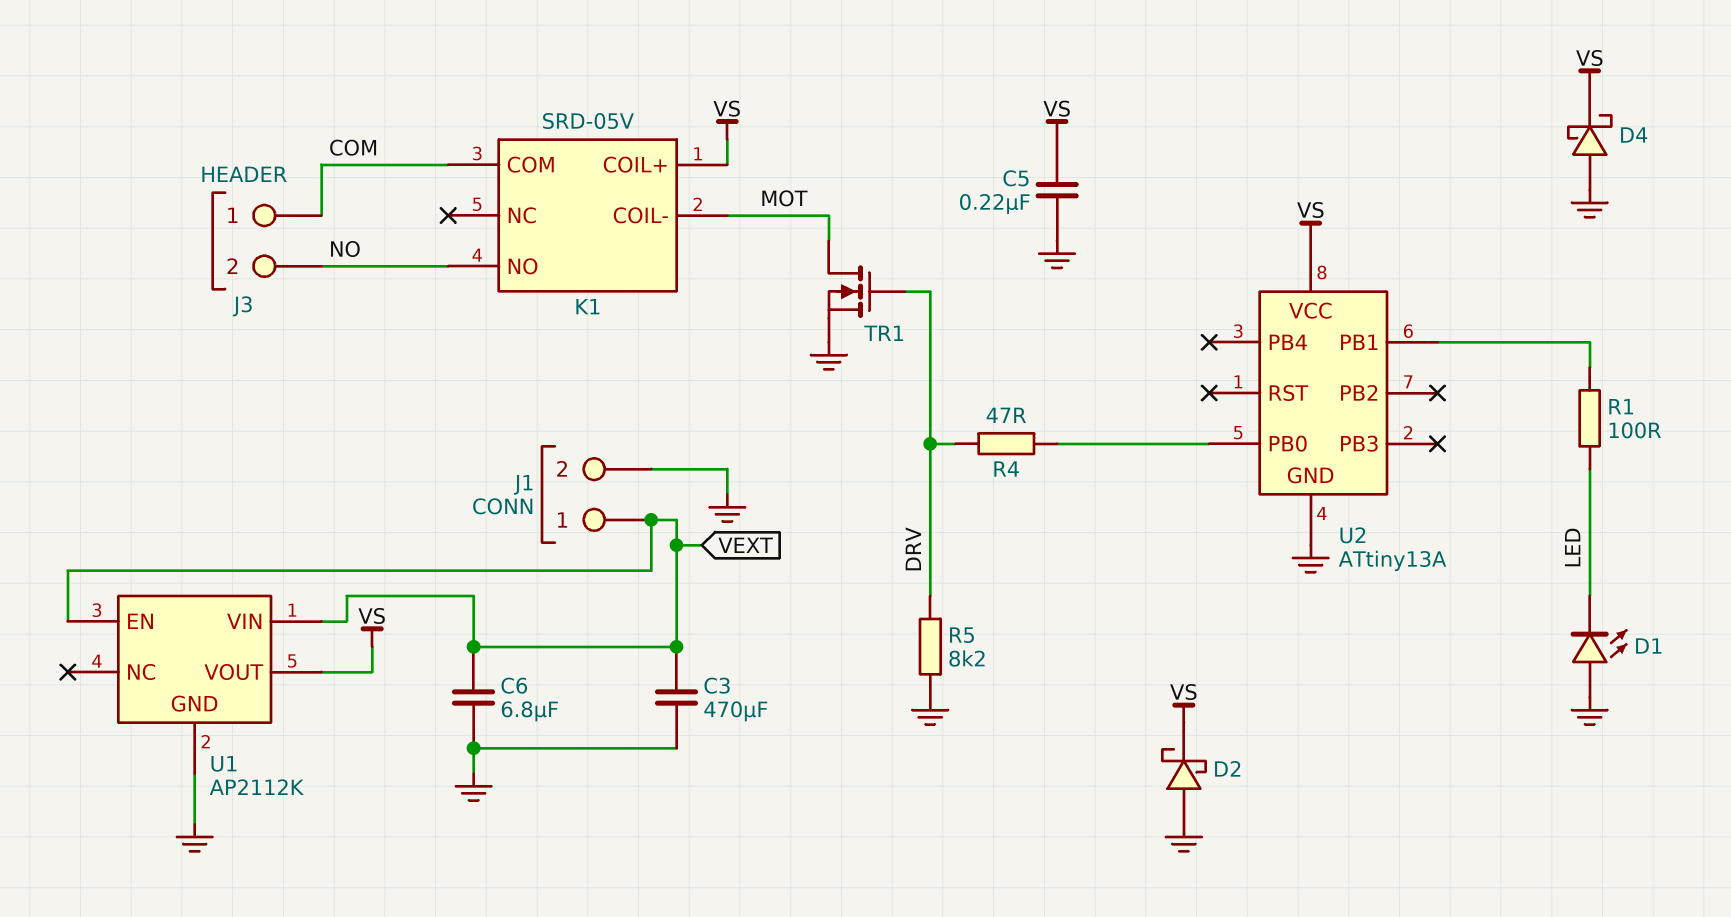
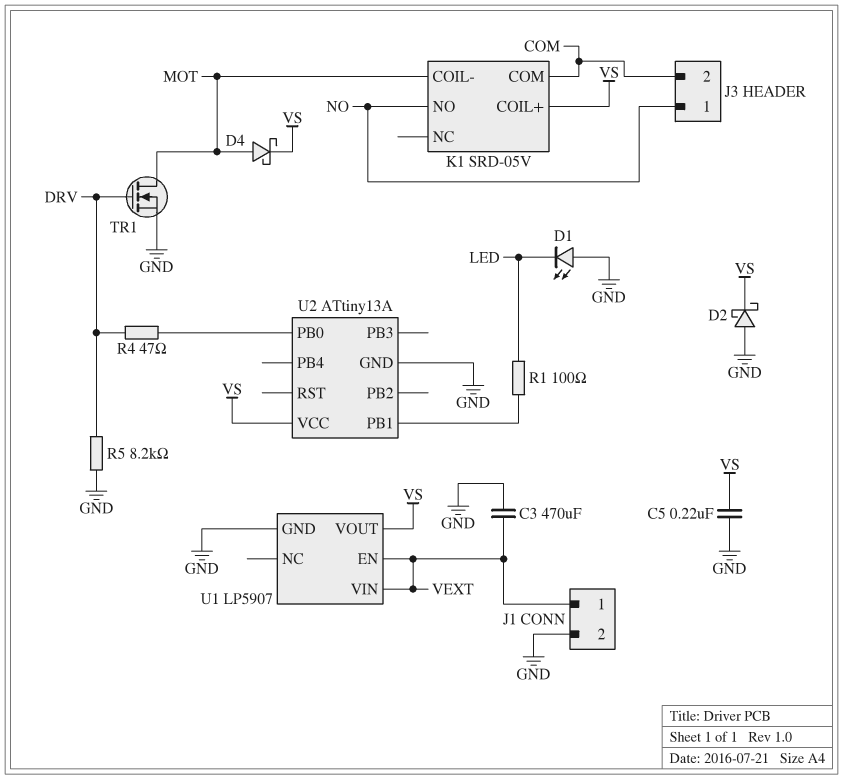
C6: 6.8uF (GND, VEXT) -> none
D4: schottky (A GND, K VS) -> schottky (A MOT, K VS)
J3 pin 1: COM -> NO
J3 pin 2: NO -> COM
U1: AP2112K -> LP5907

